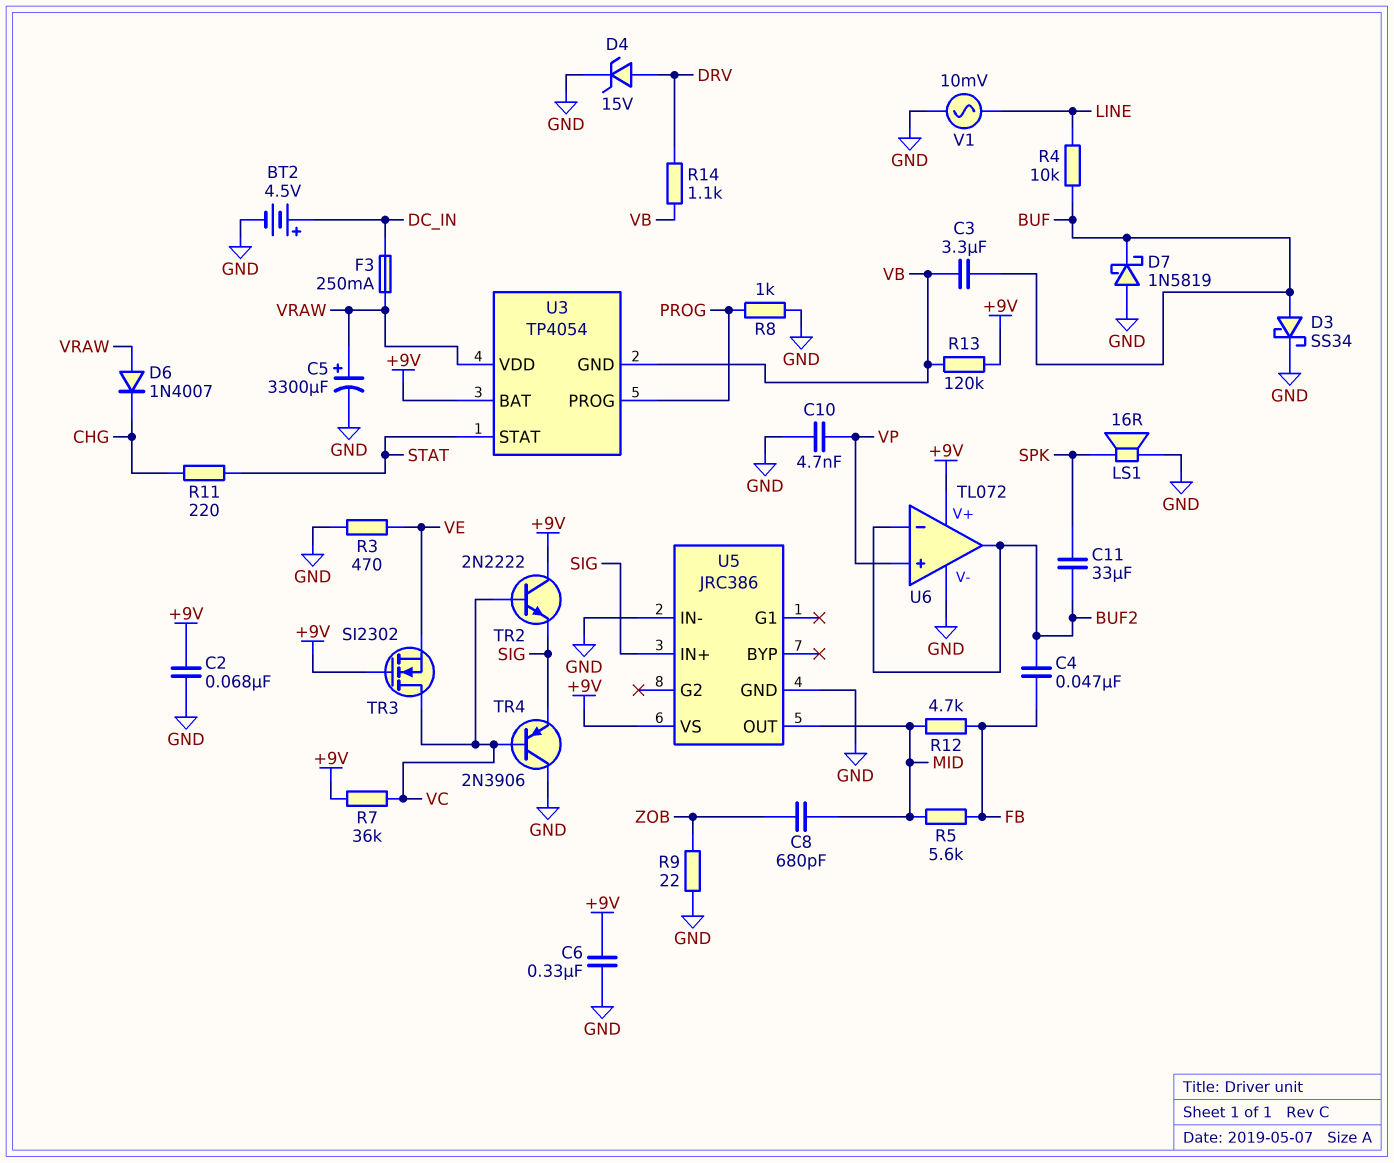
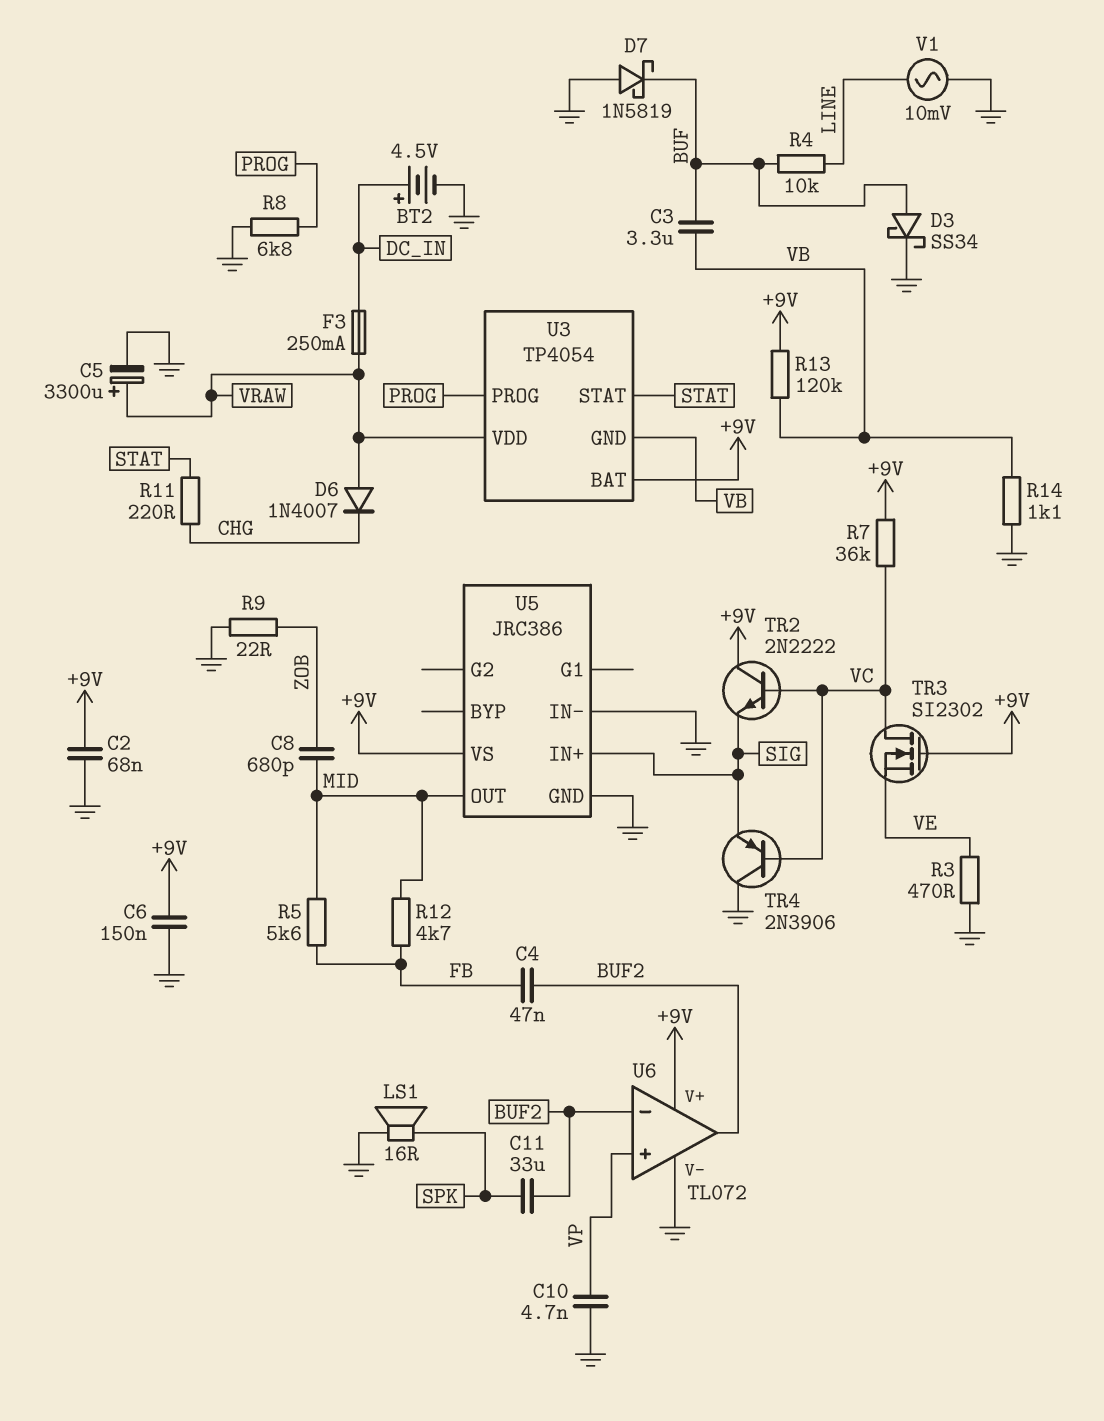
C6: 330nF (+9V, GND) -> 150nF (+9V, GND)
D4: zener 15V (A DRV, K GND) -> none
R8: 1k (GND, PROG) -> 6.8k (GND, PROG)
R14: 1.1k (DRV, VB) -> 1.1k (GND, VB)

